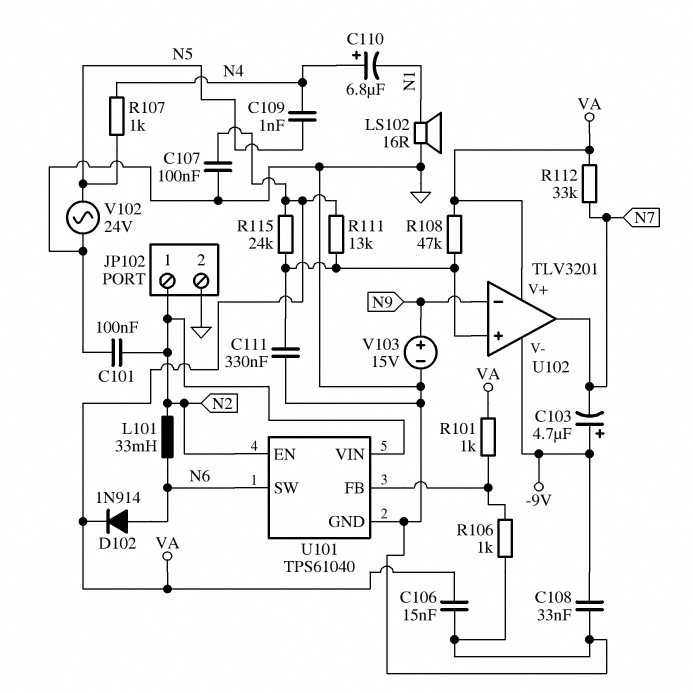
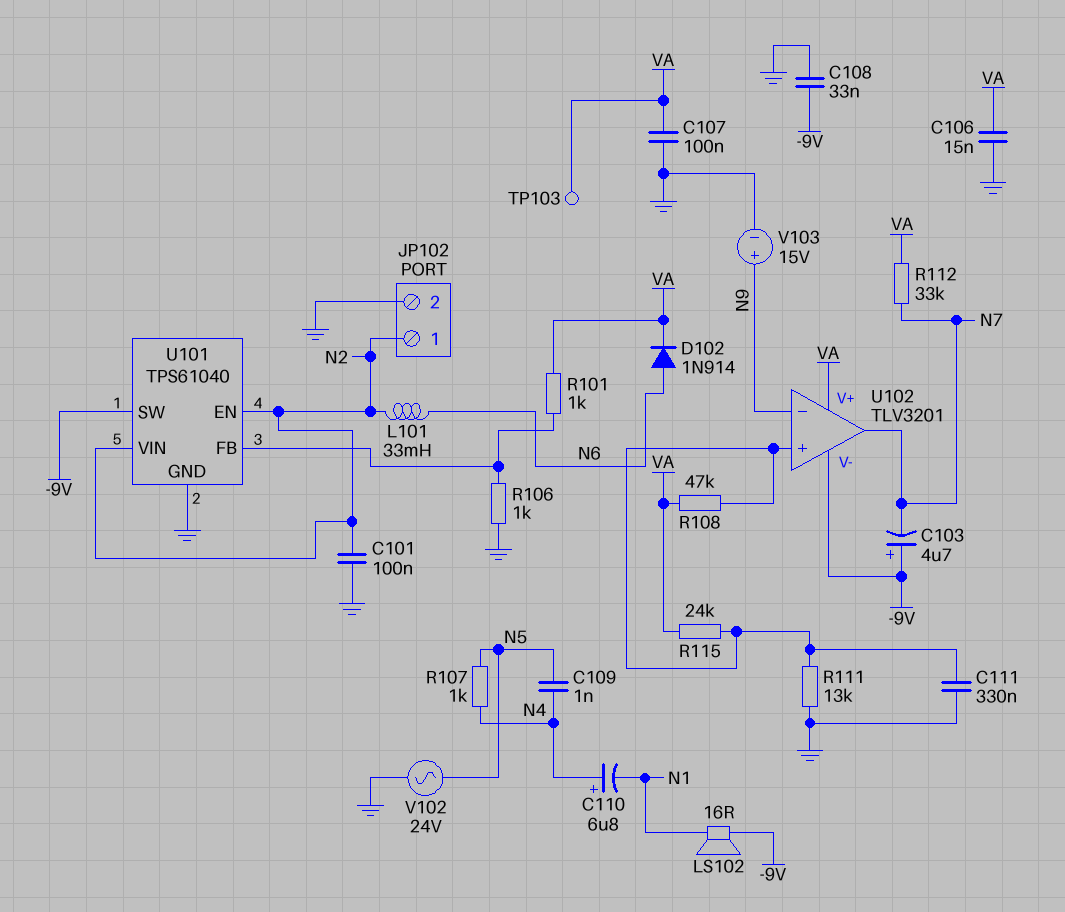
LS102: speaker 16R (GND, N1) -> speaker 16R (-9V, N1)
R111: 13k (U102/in+, VA) -> 13k (GND, U102/in+)
TP103: none -> test point (VA)
U101 pin SW: N6 -> -9V

